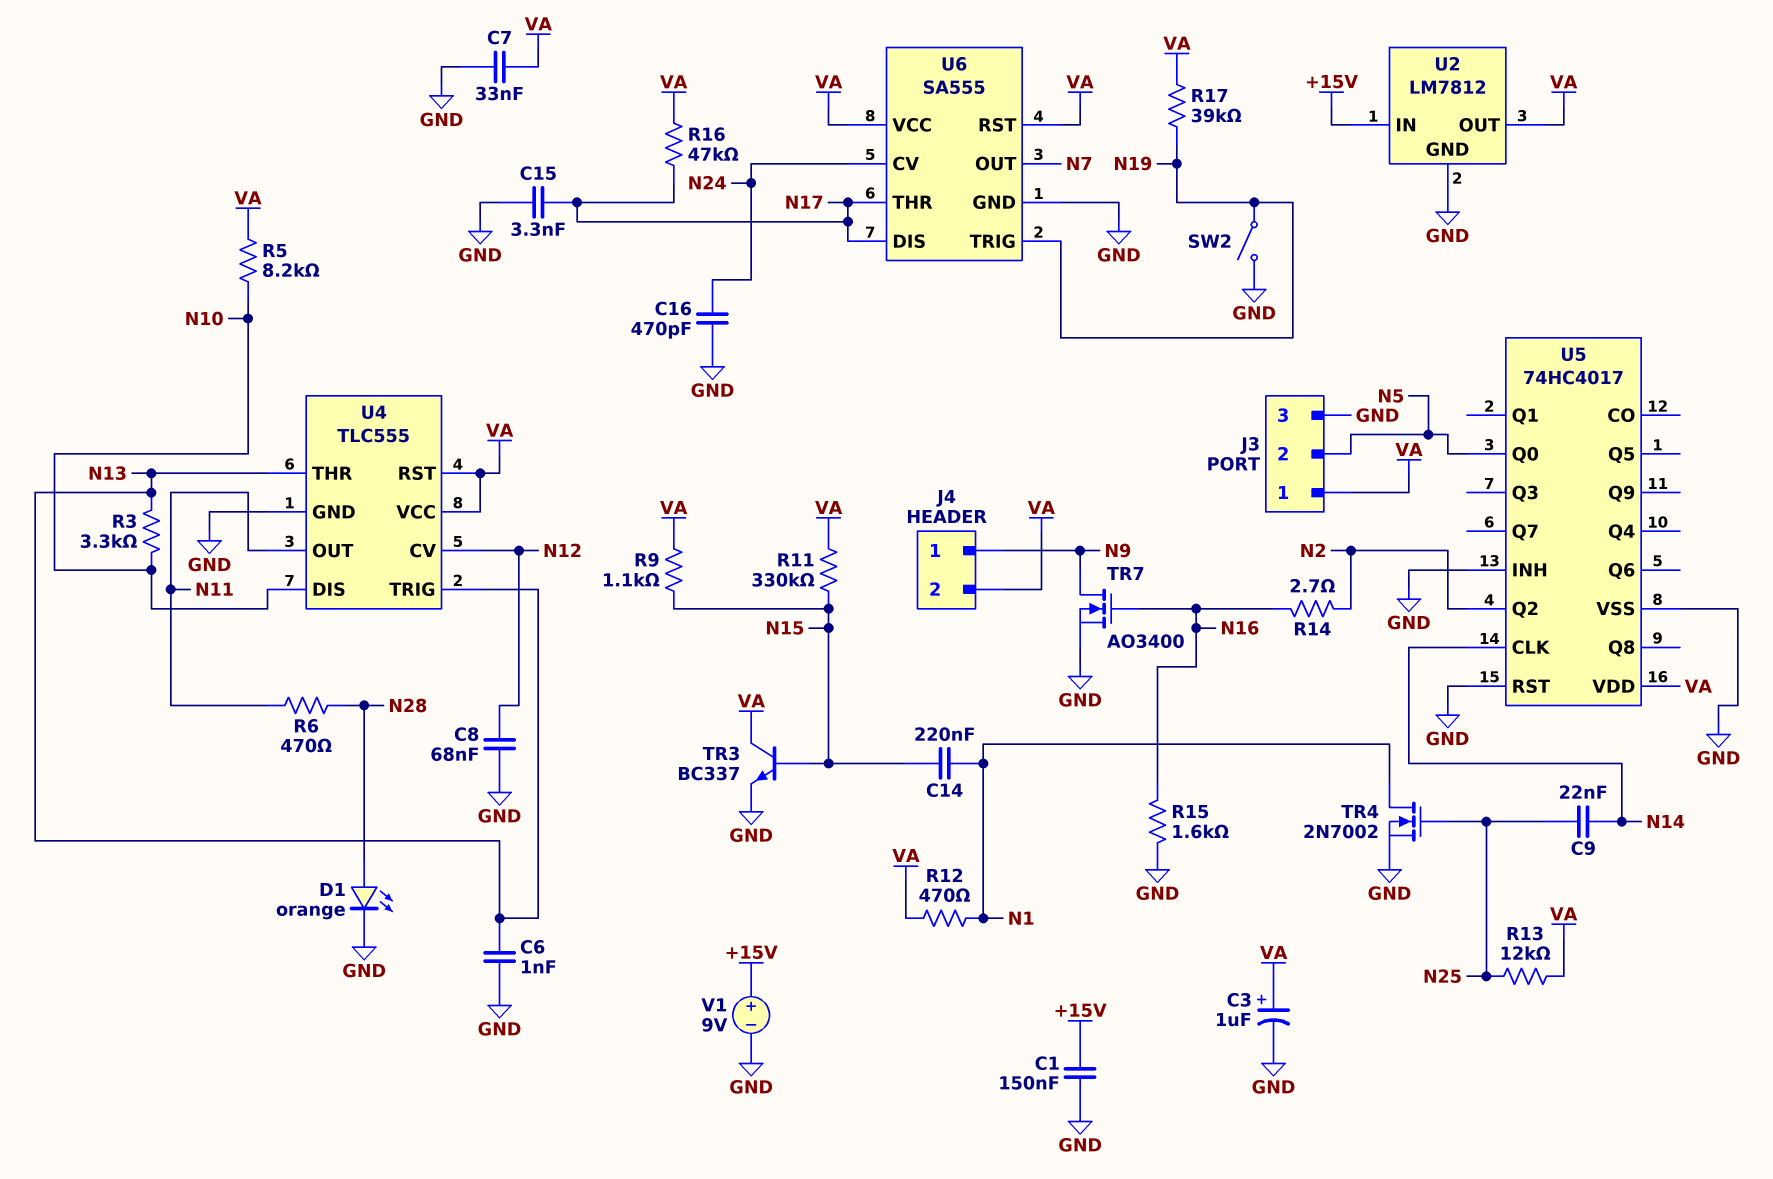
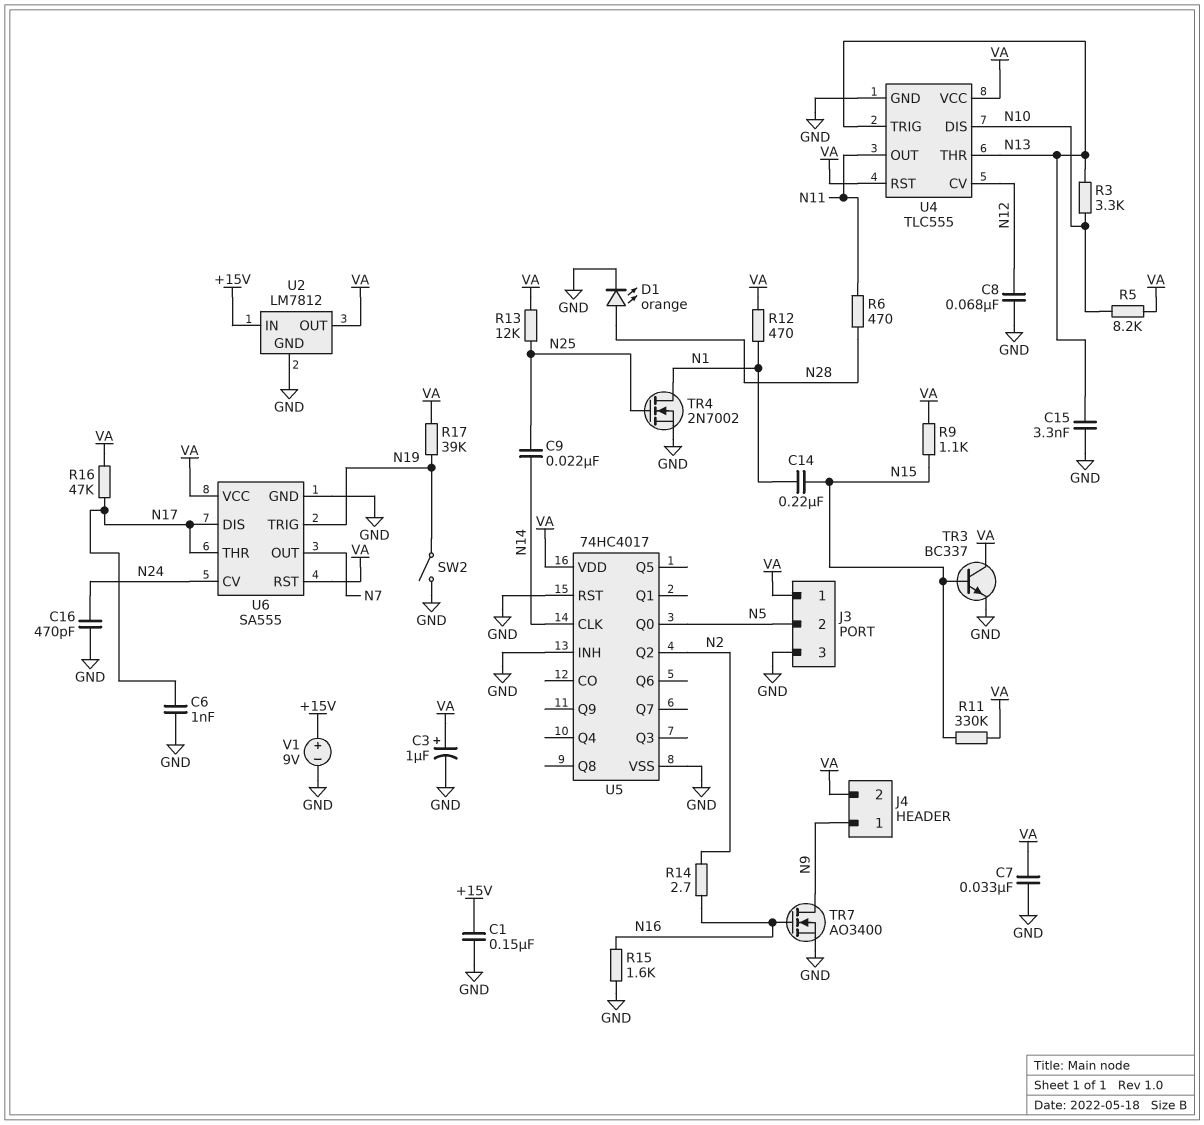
C6: 1nF (GND, N13) -> 1nF (GND, N17)
C15: 3.3nF (GND, N17) -> 3.3nF (GND, N13)

